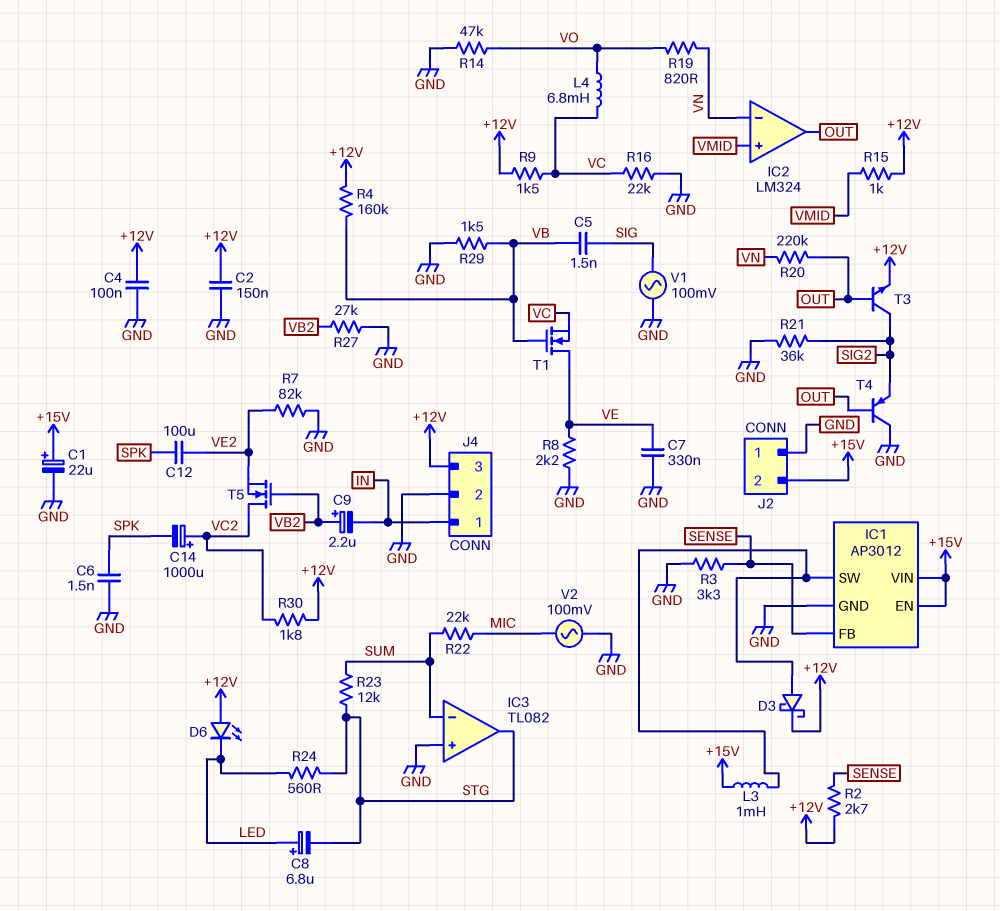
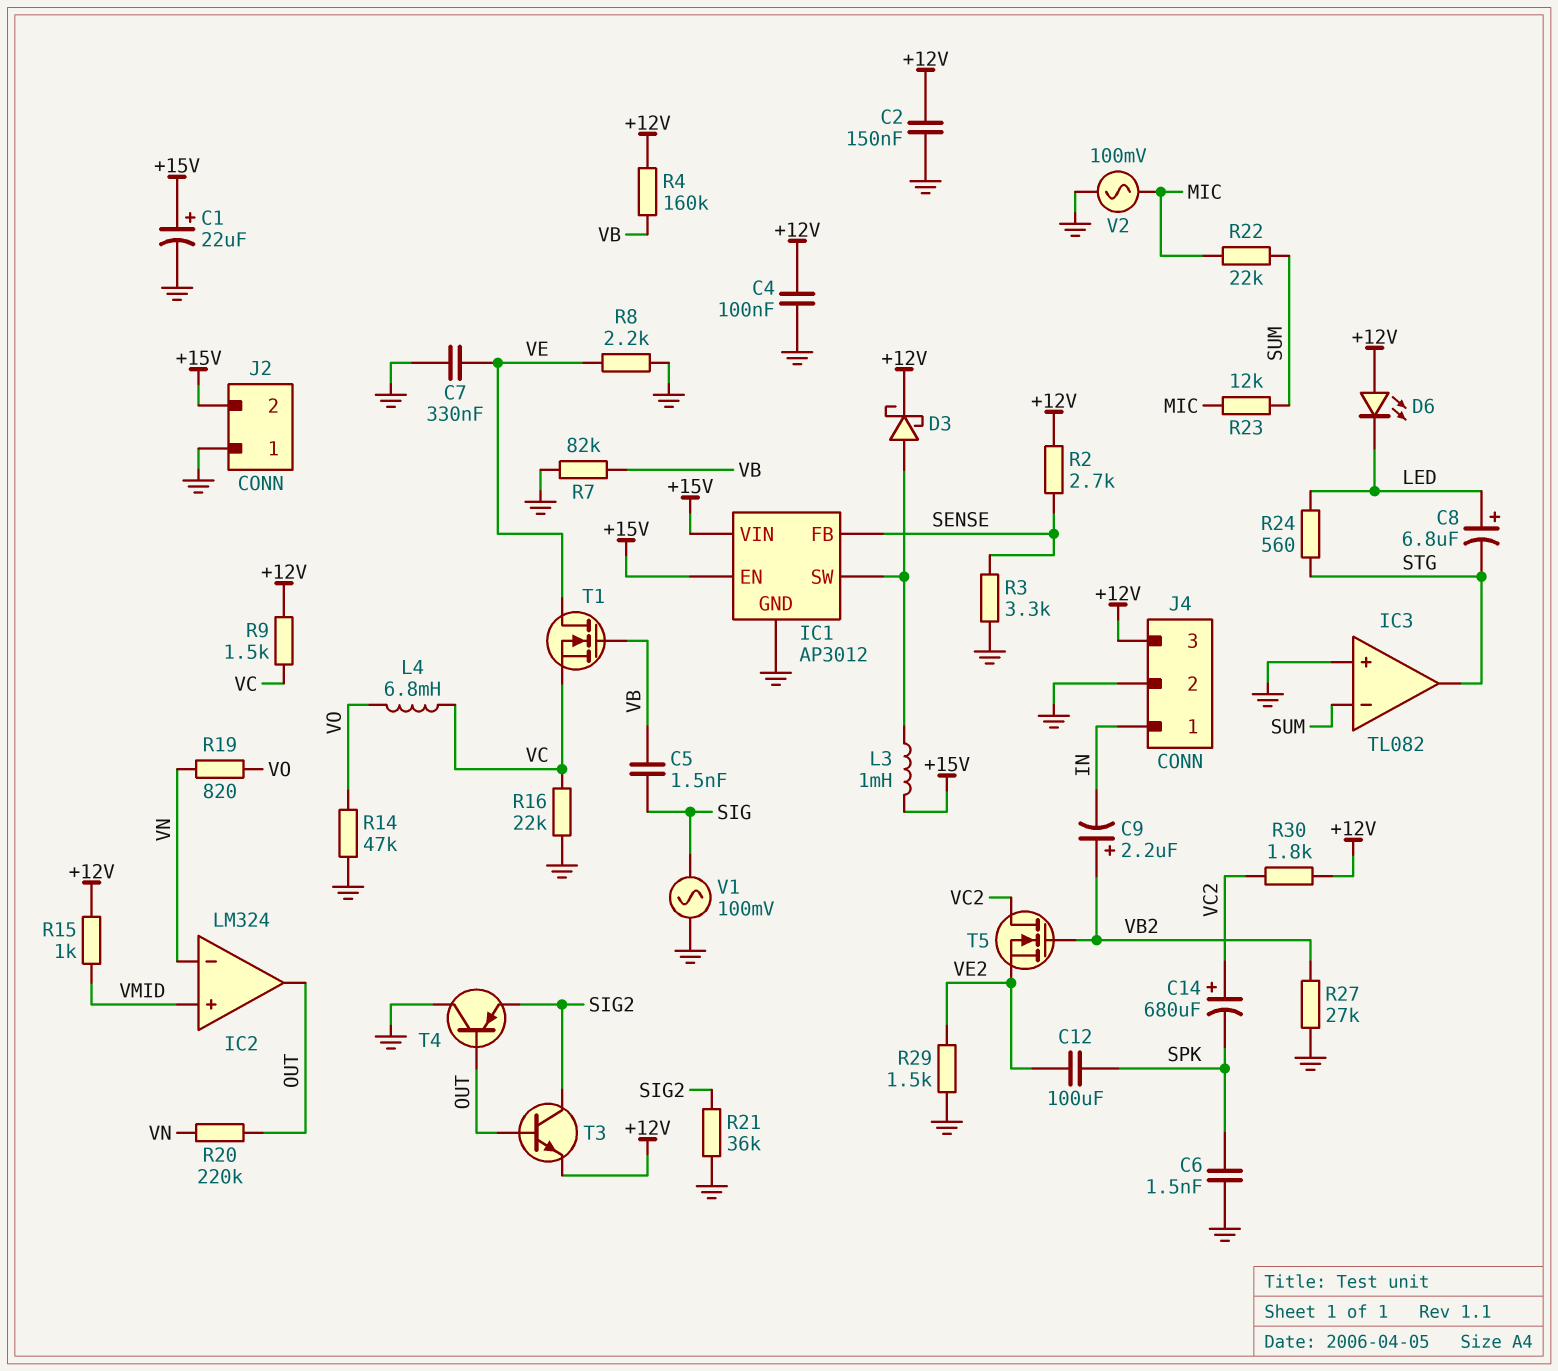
C14: 1000uF (plus VC2, minus SPK) -> 680uF (plus VC2, minus SPK)
R7: 82k (GND, VE2) -> 82k (GND, VB)
R23: 12k (STG, SUM) -> 12k (MIC, SUM)
R29: 1.5k (GND, VB) -> 1.5k (GND, VE2)

